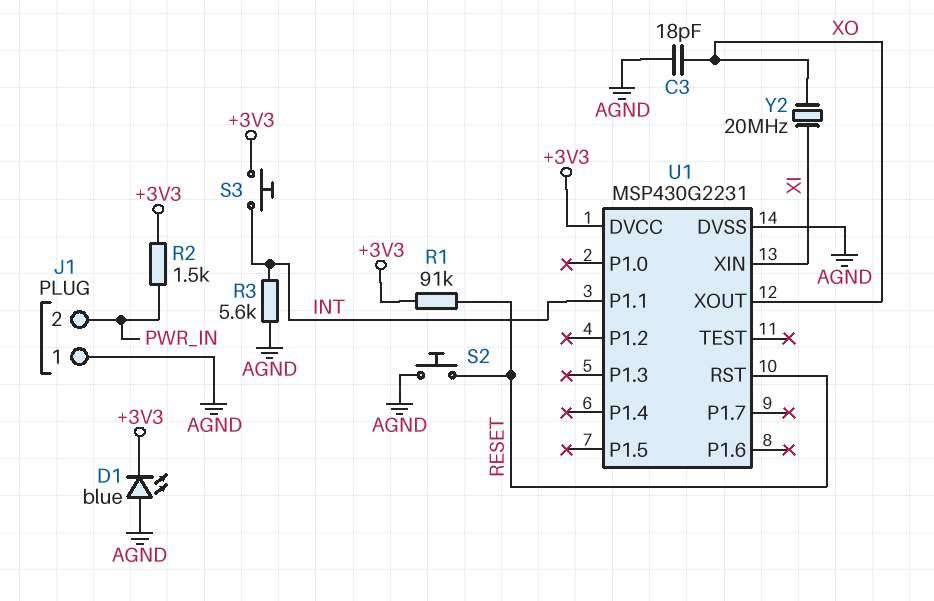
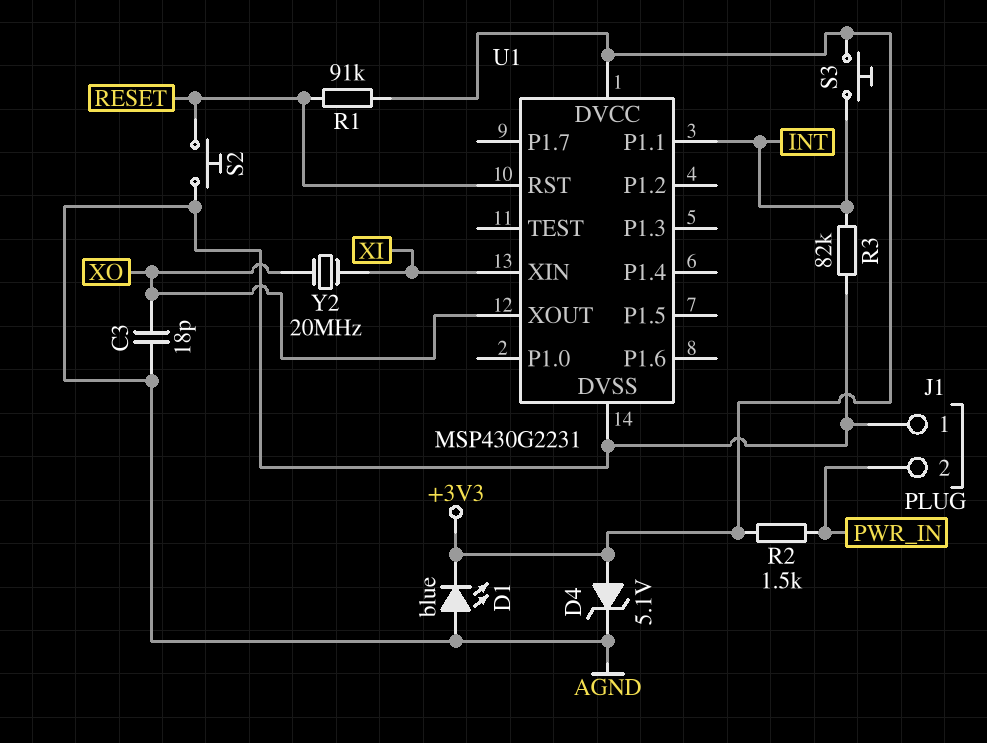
D4: none -> zener 5.1V (A +3V3, K AGND)
R3: 5.6k (AGND, INT) -> 82k (AGND, INT)

